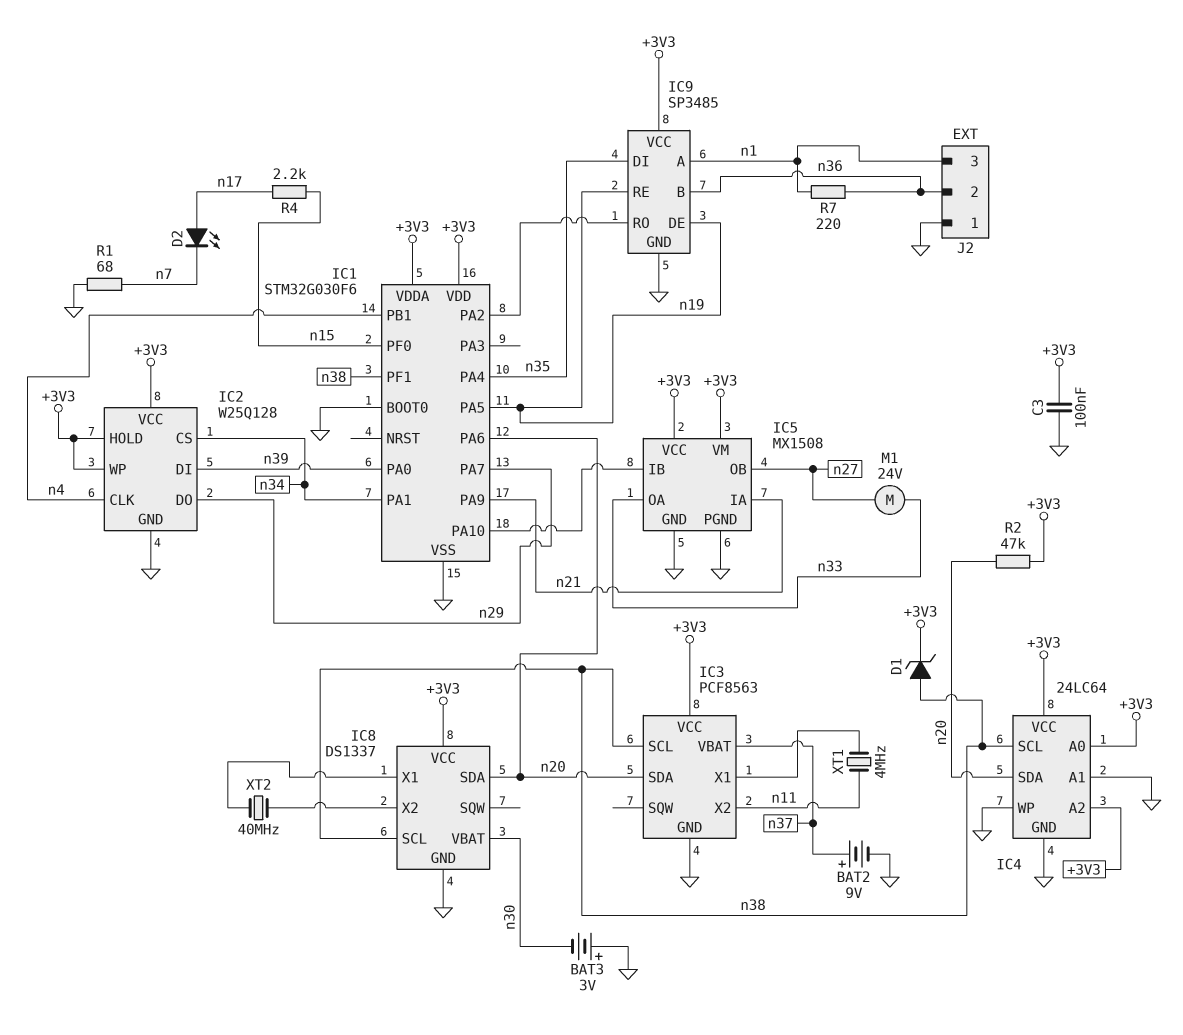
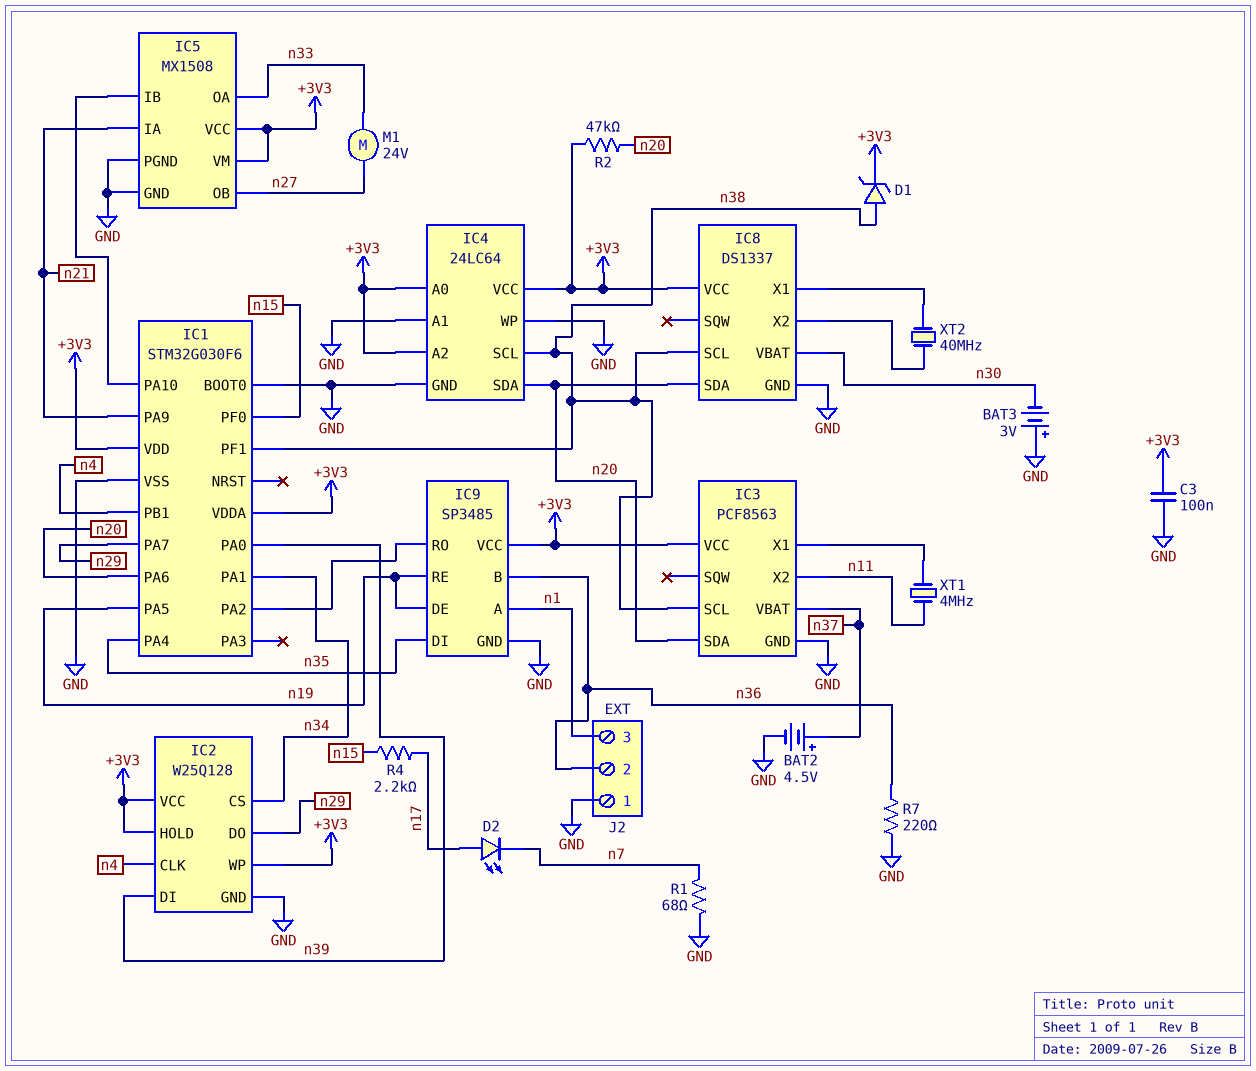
BAT2: 9V (plus n37, minus GND) -> 4.5V (plus n37, minus GND)
R7: 220 (n1, n36) -> 220 (GND, n36)

